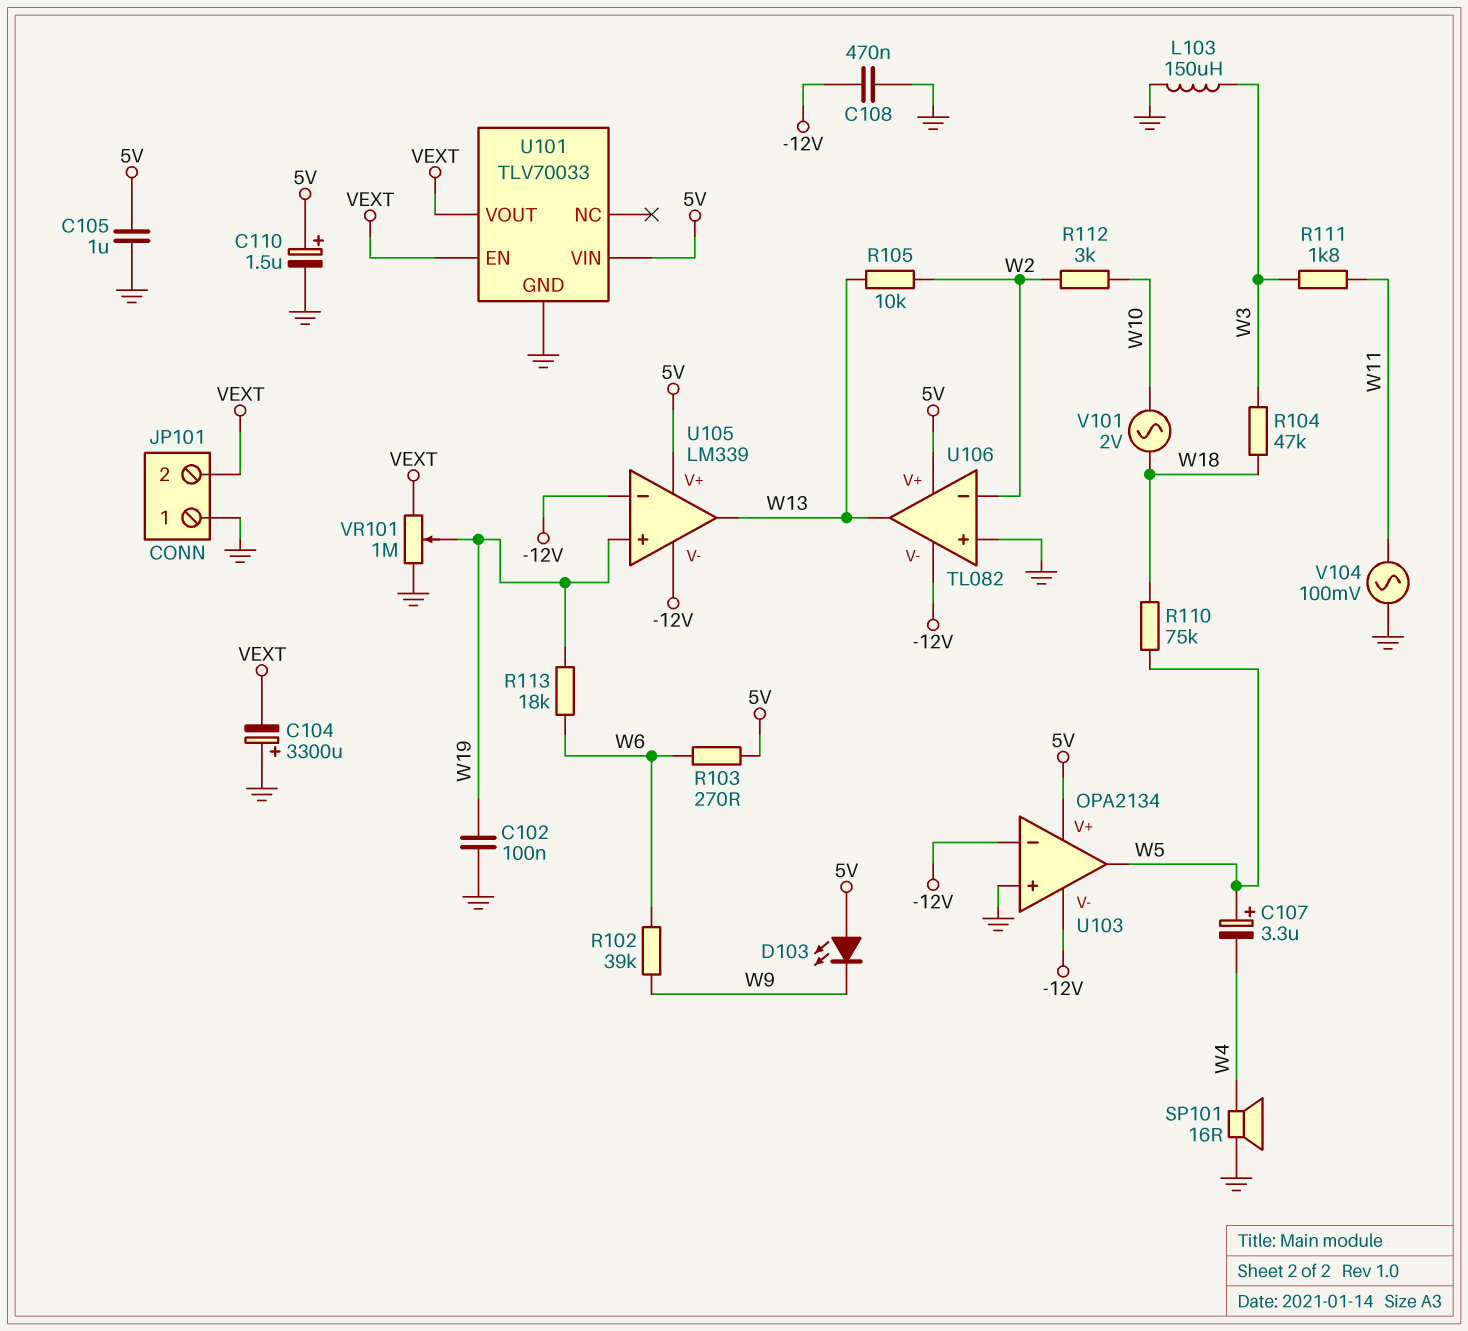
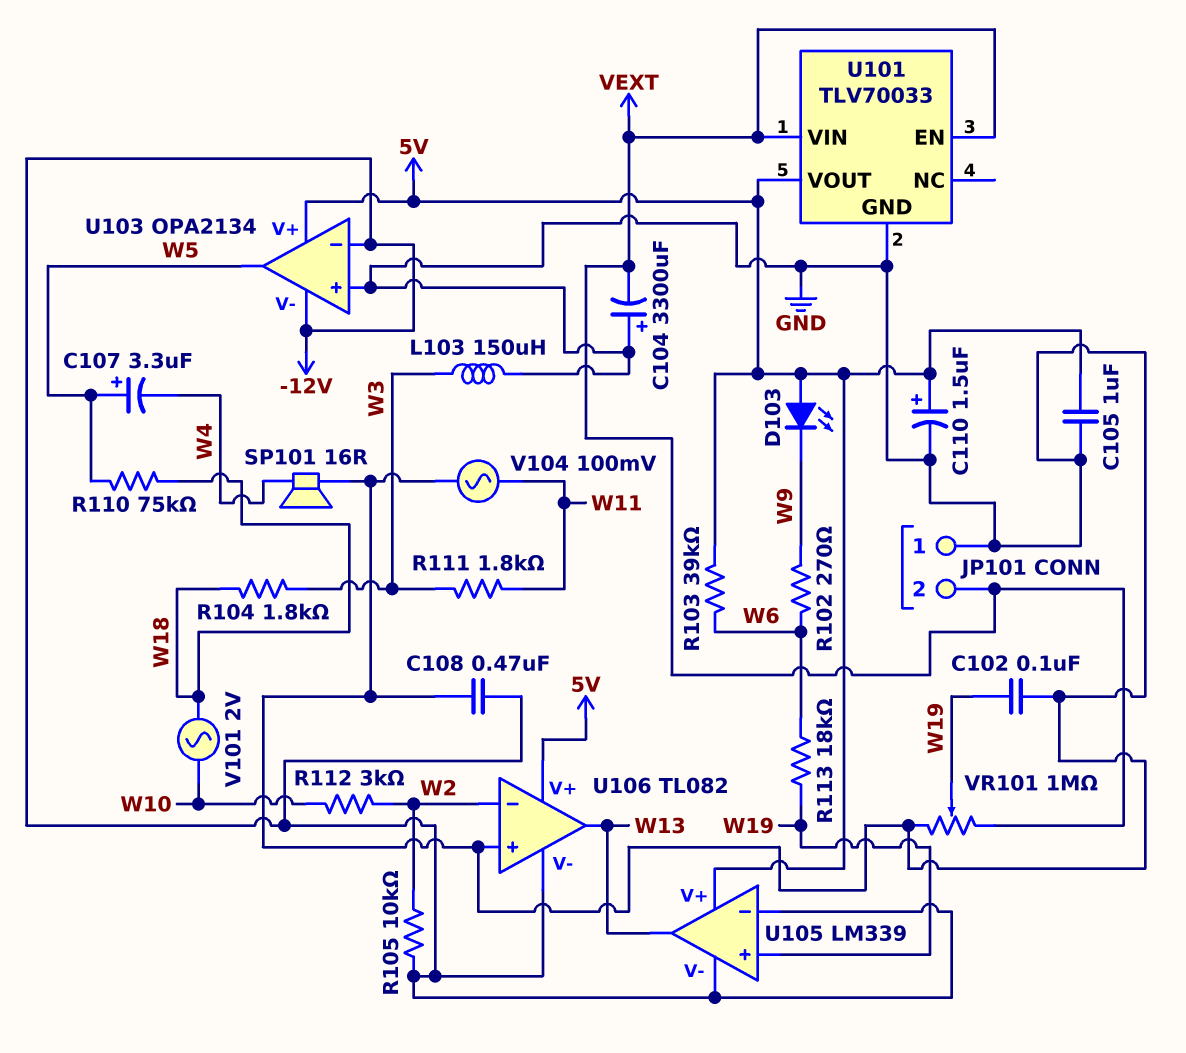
R102: 39k (W6, W9) -> 270 (W6, W9)
R103: 270 (5V, W6) -> 39k (5V, W6)
R104: 47k (W3, W18) -> 1.8k (W3, W18)
R105: 10k (W2, W13) -> 10k (-12V, W2)
U101 pin VIN: 5V -> VEXT
U101 pin VOUT: VEXT -> 5V

